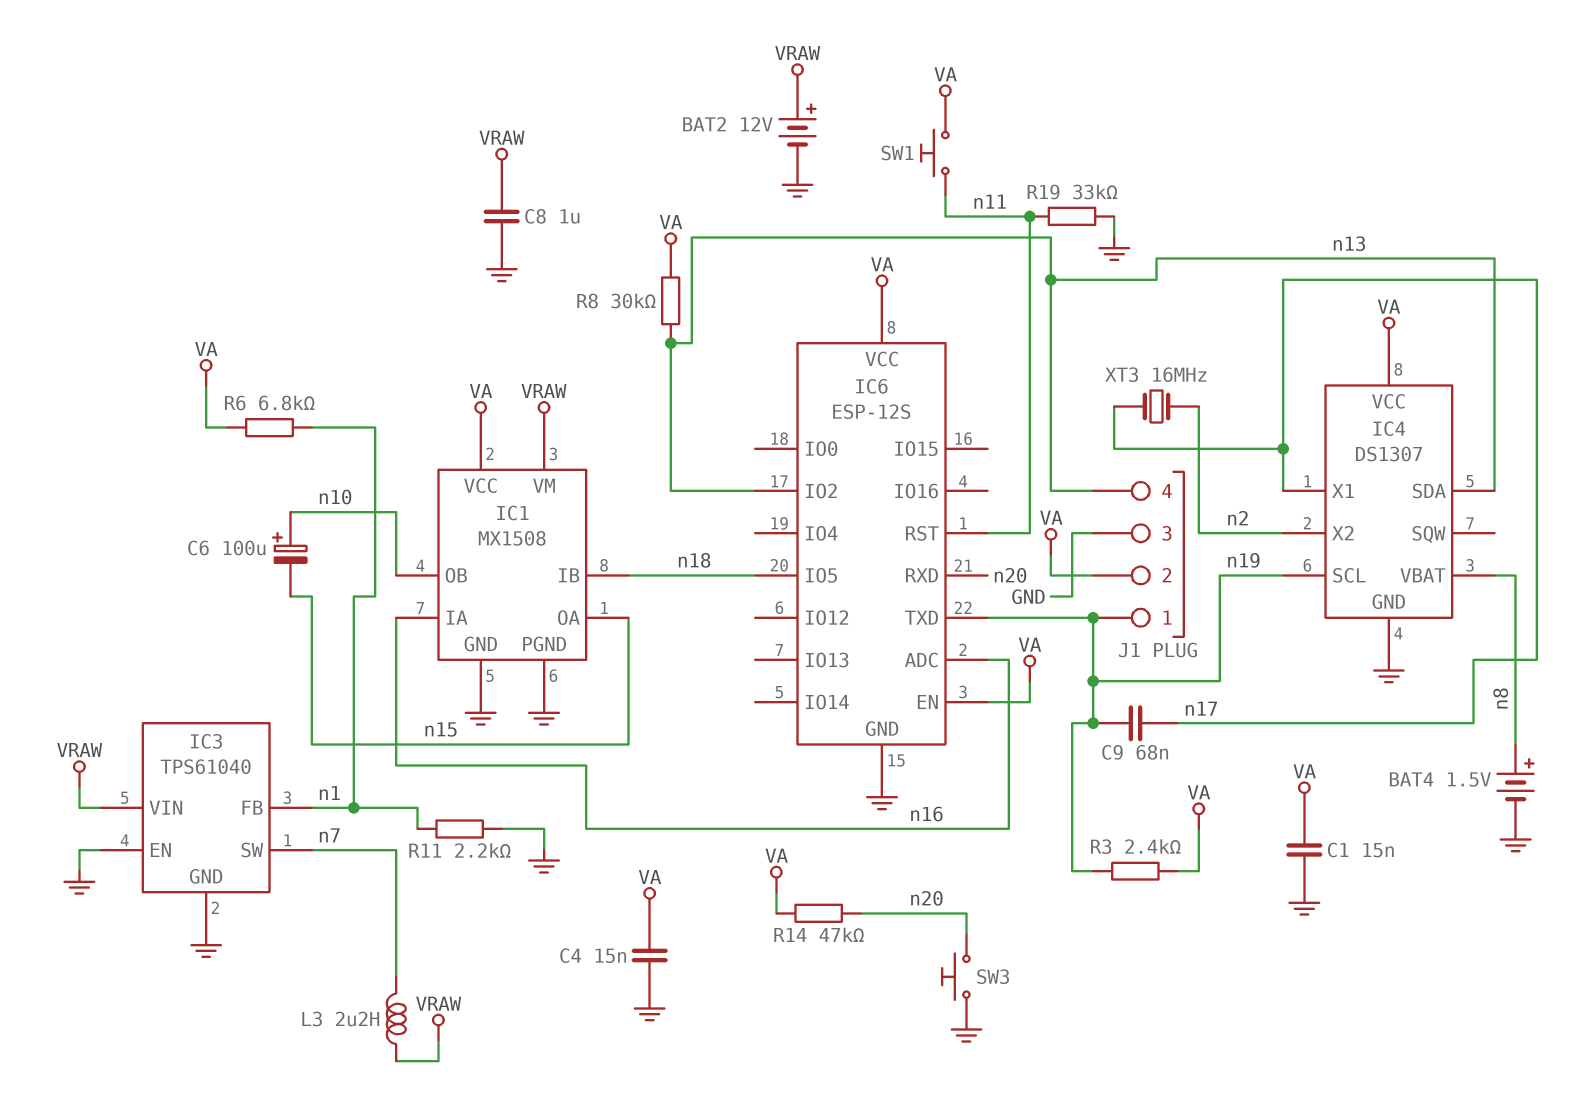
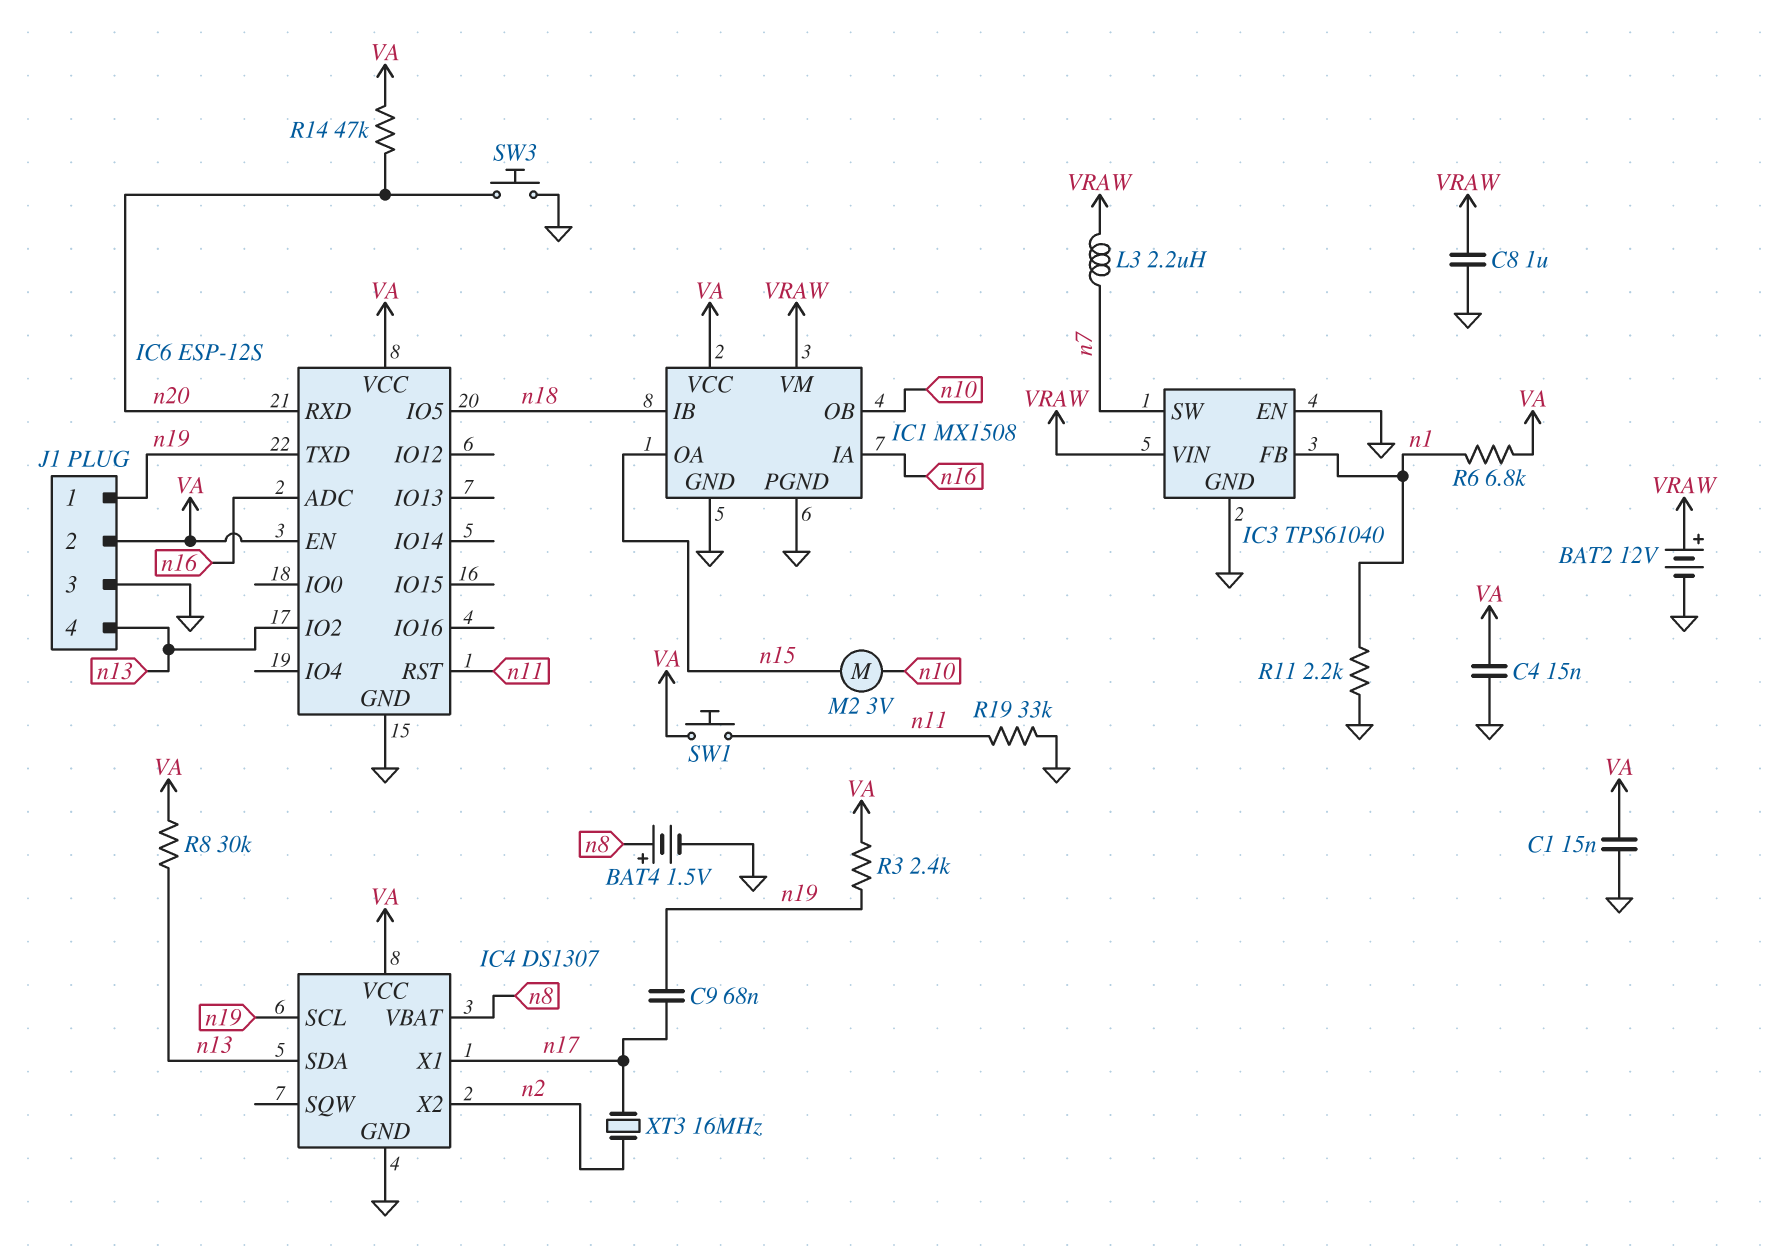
C6: 100uF (plus n10, minus n15) -> none
M2: none -> motor 3V (n10, n15)

